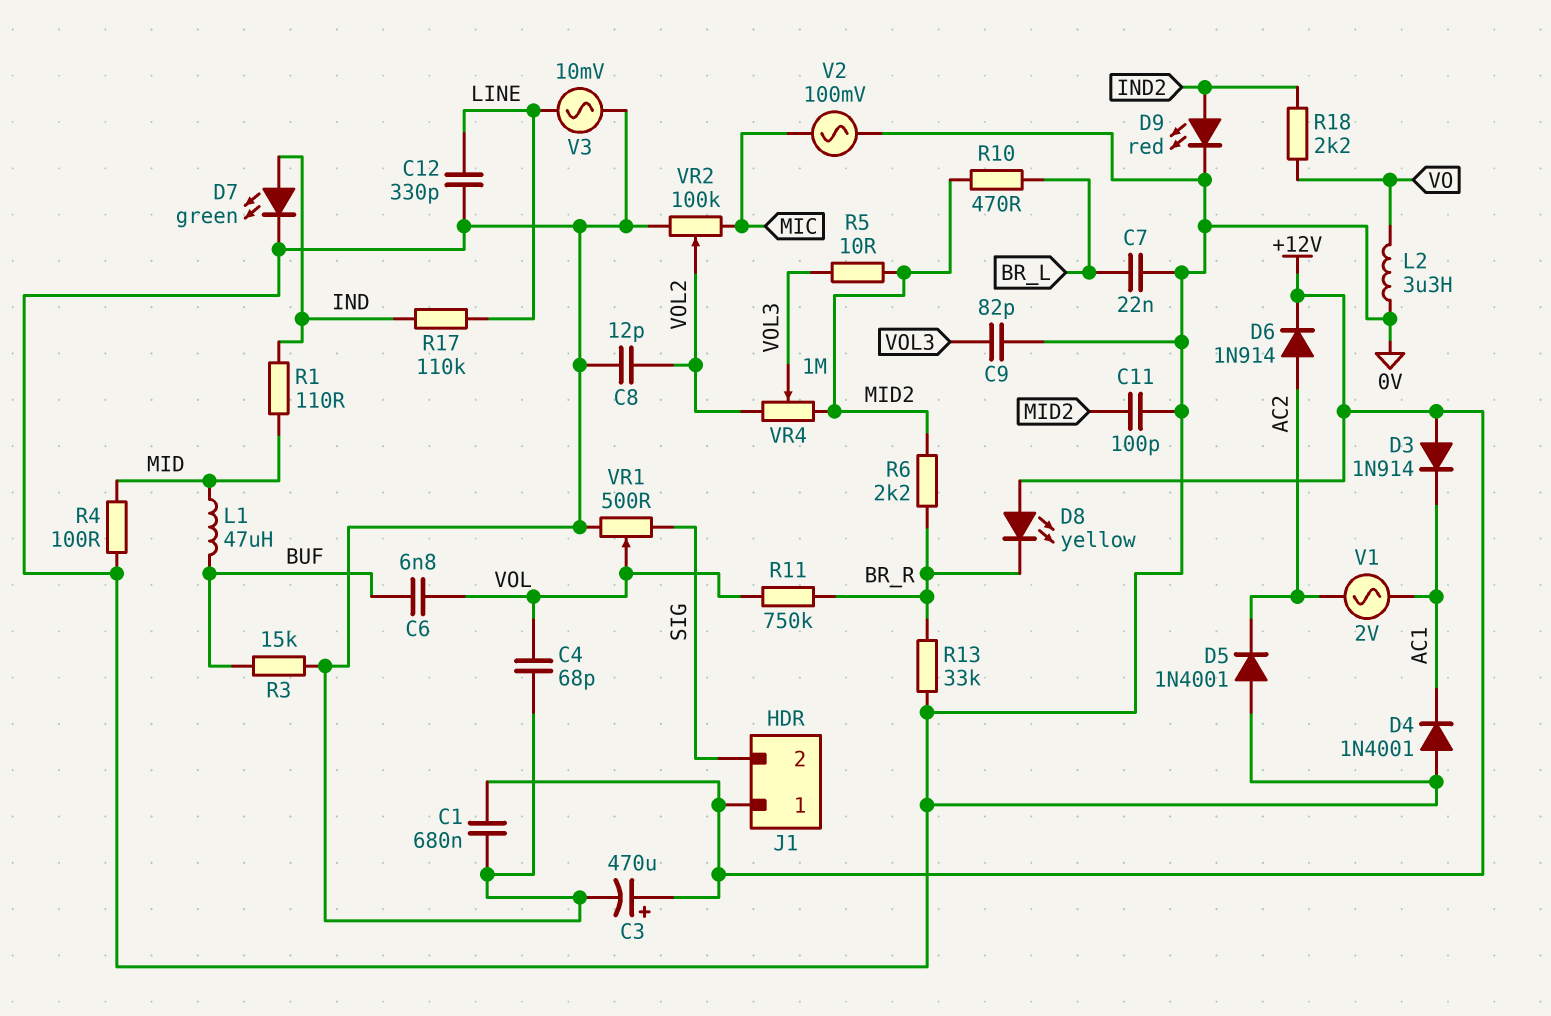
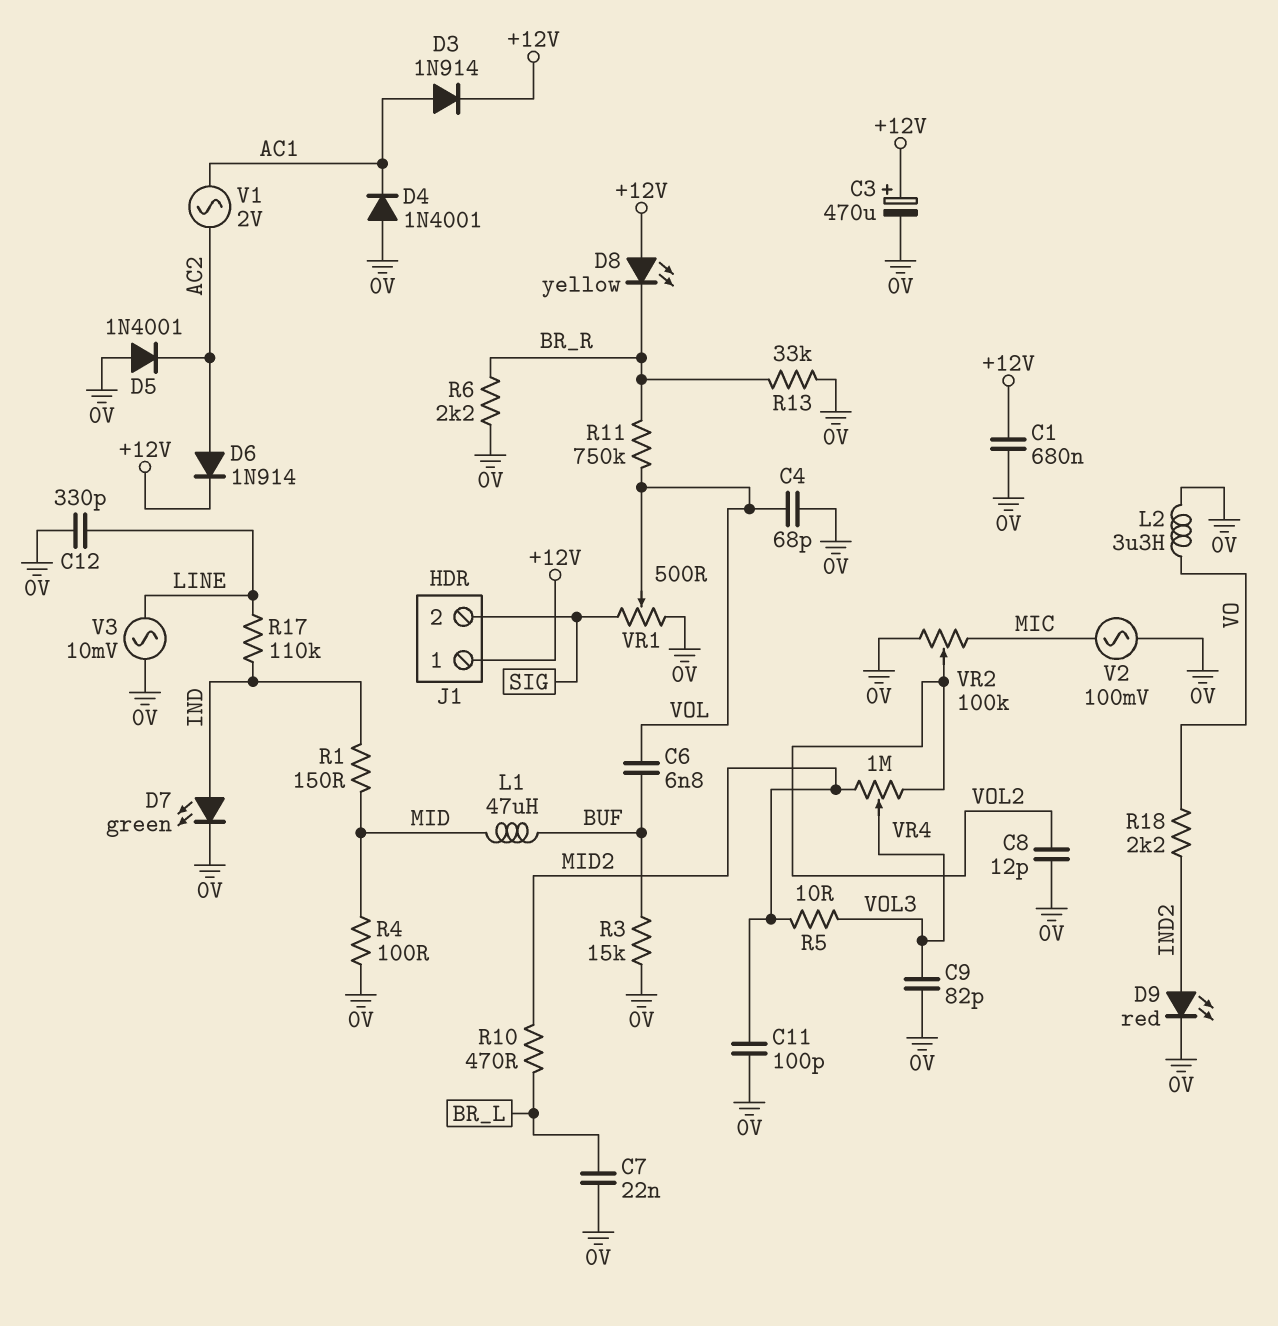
D3: diode 1N914 (A +12V, K AC1) -> diode 1N914 (A AC1, K +12V)
R1: 110 (IND, MID) -> 150 (IND, MID)
R6: 2.2k (BR_R, MID2) -> 2.2k (0V, BR_R)

